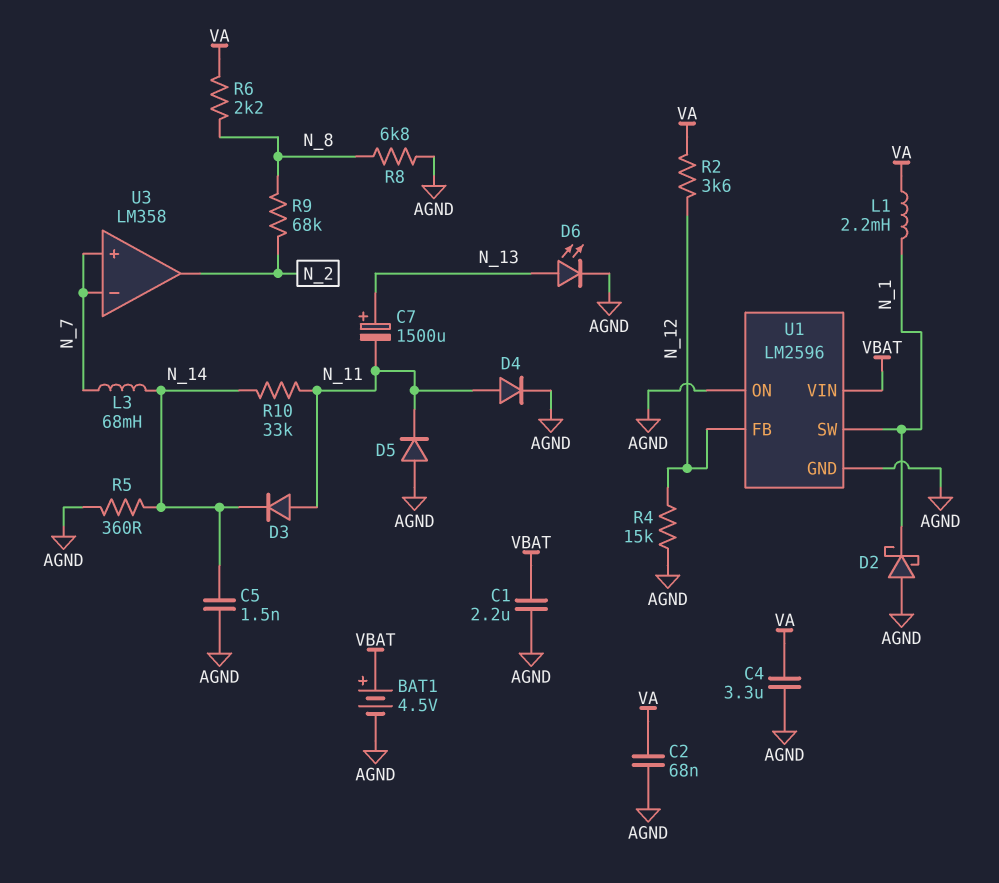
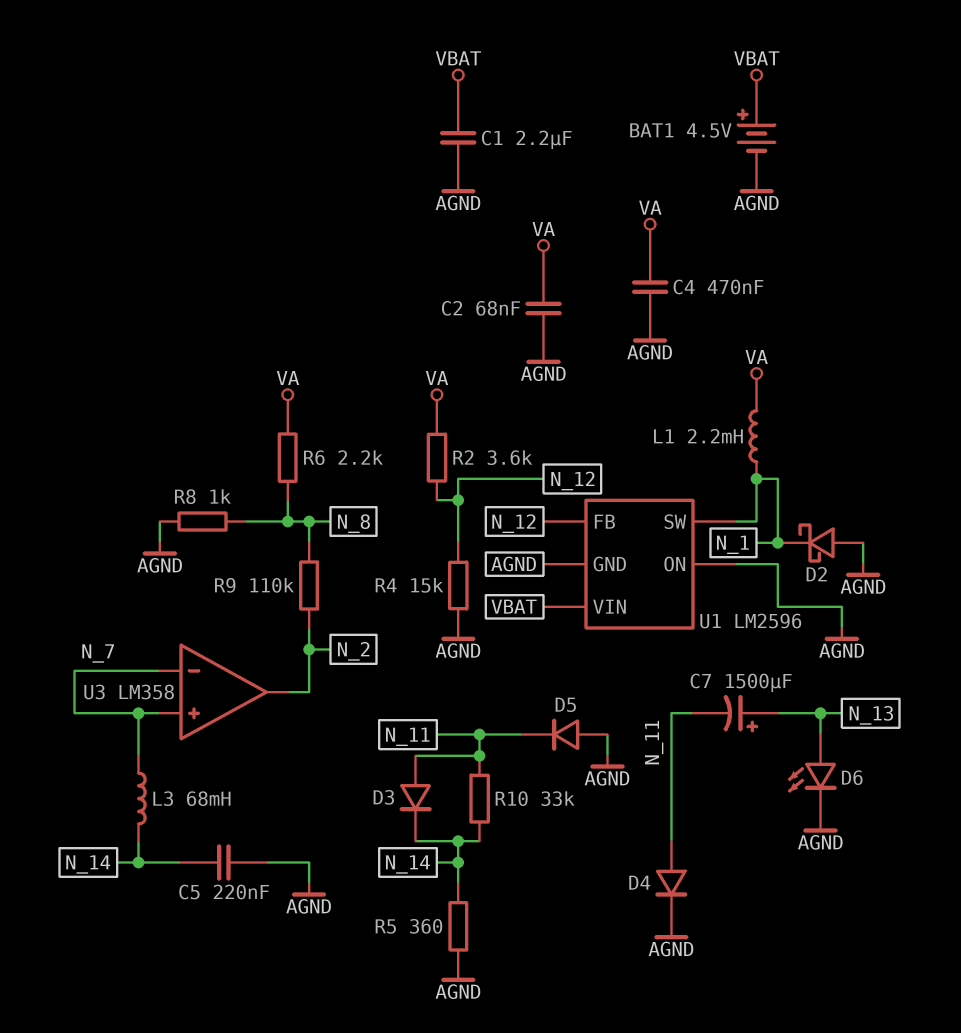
C4: 3.3uF (AGND, VA) -> 470nF (AGND, VA)
C5: 1.5nF (AGND, N_14) -> 220nF (AGND, N_14)
R8: 6.8k (AGND, N_8) -> 1k (AGND, N_8)
R9: 68k (N_2, N_8) -> 110k (N_2, N_8)

